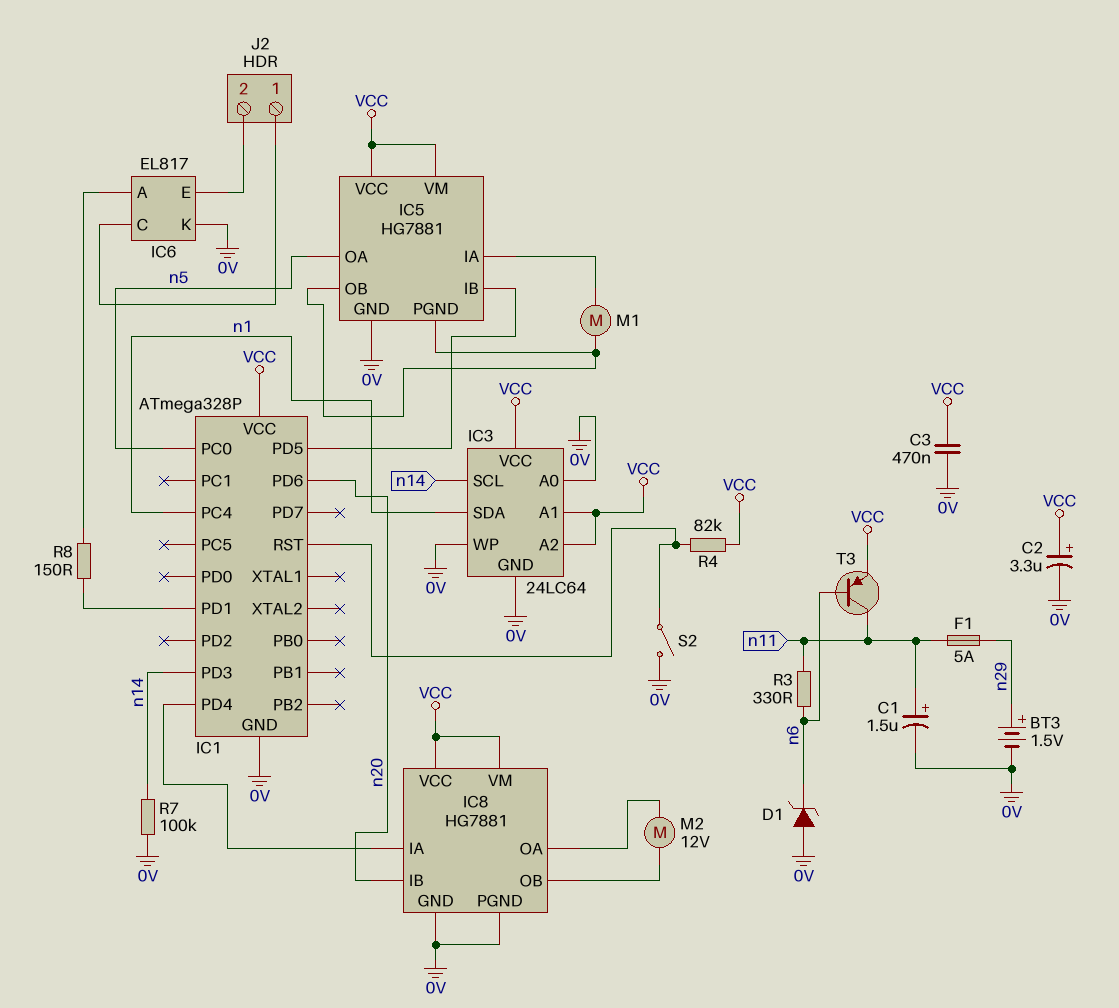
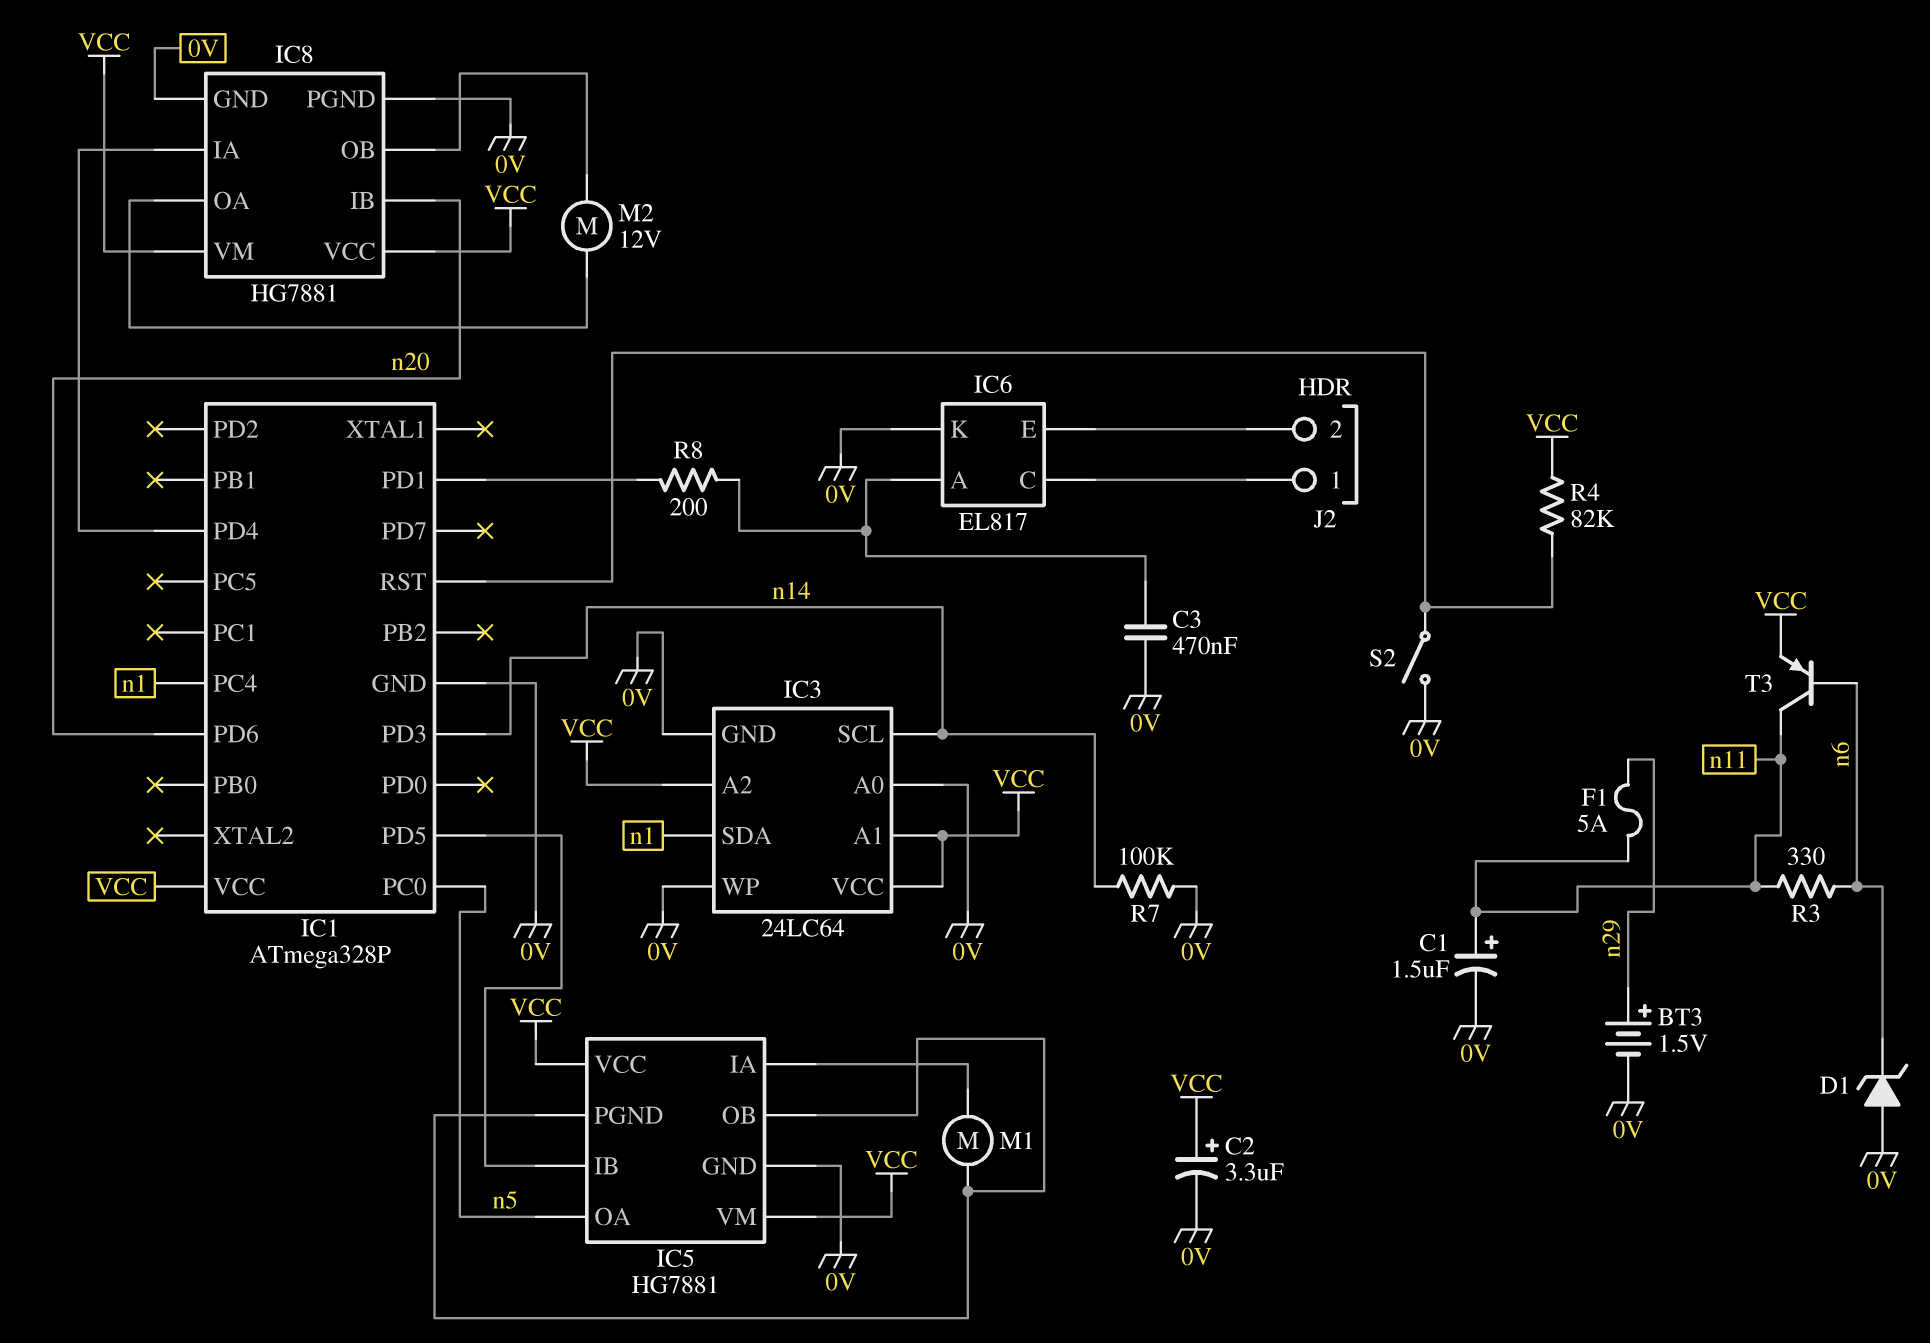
C3: 470nF (0V, VCC) -> 470nF (0V, IC6/A)
R8: 150 (IC1/PD1, IC6/A) -> 200 (IC1/PD1, IC6/A)

